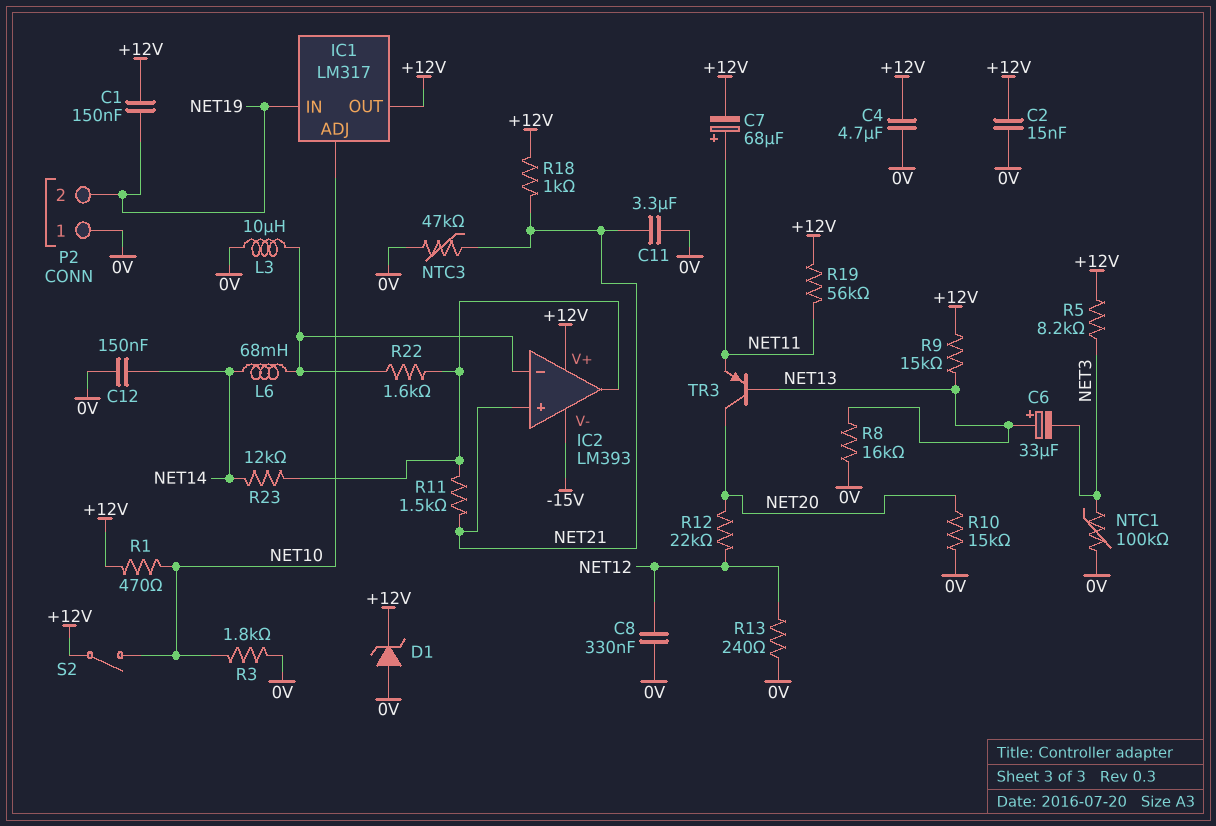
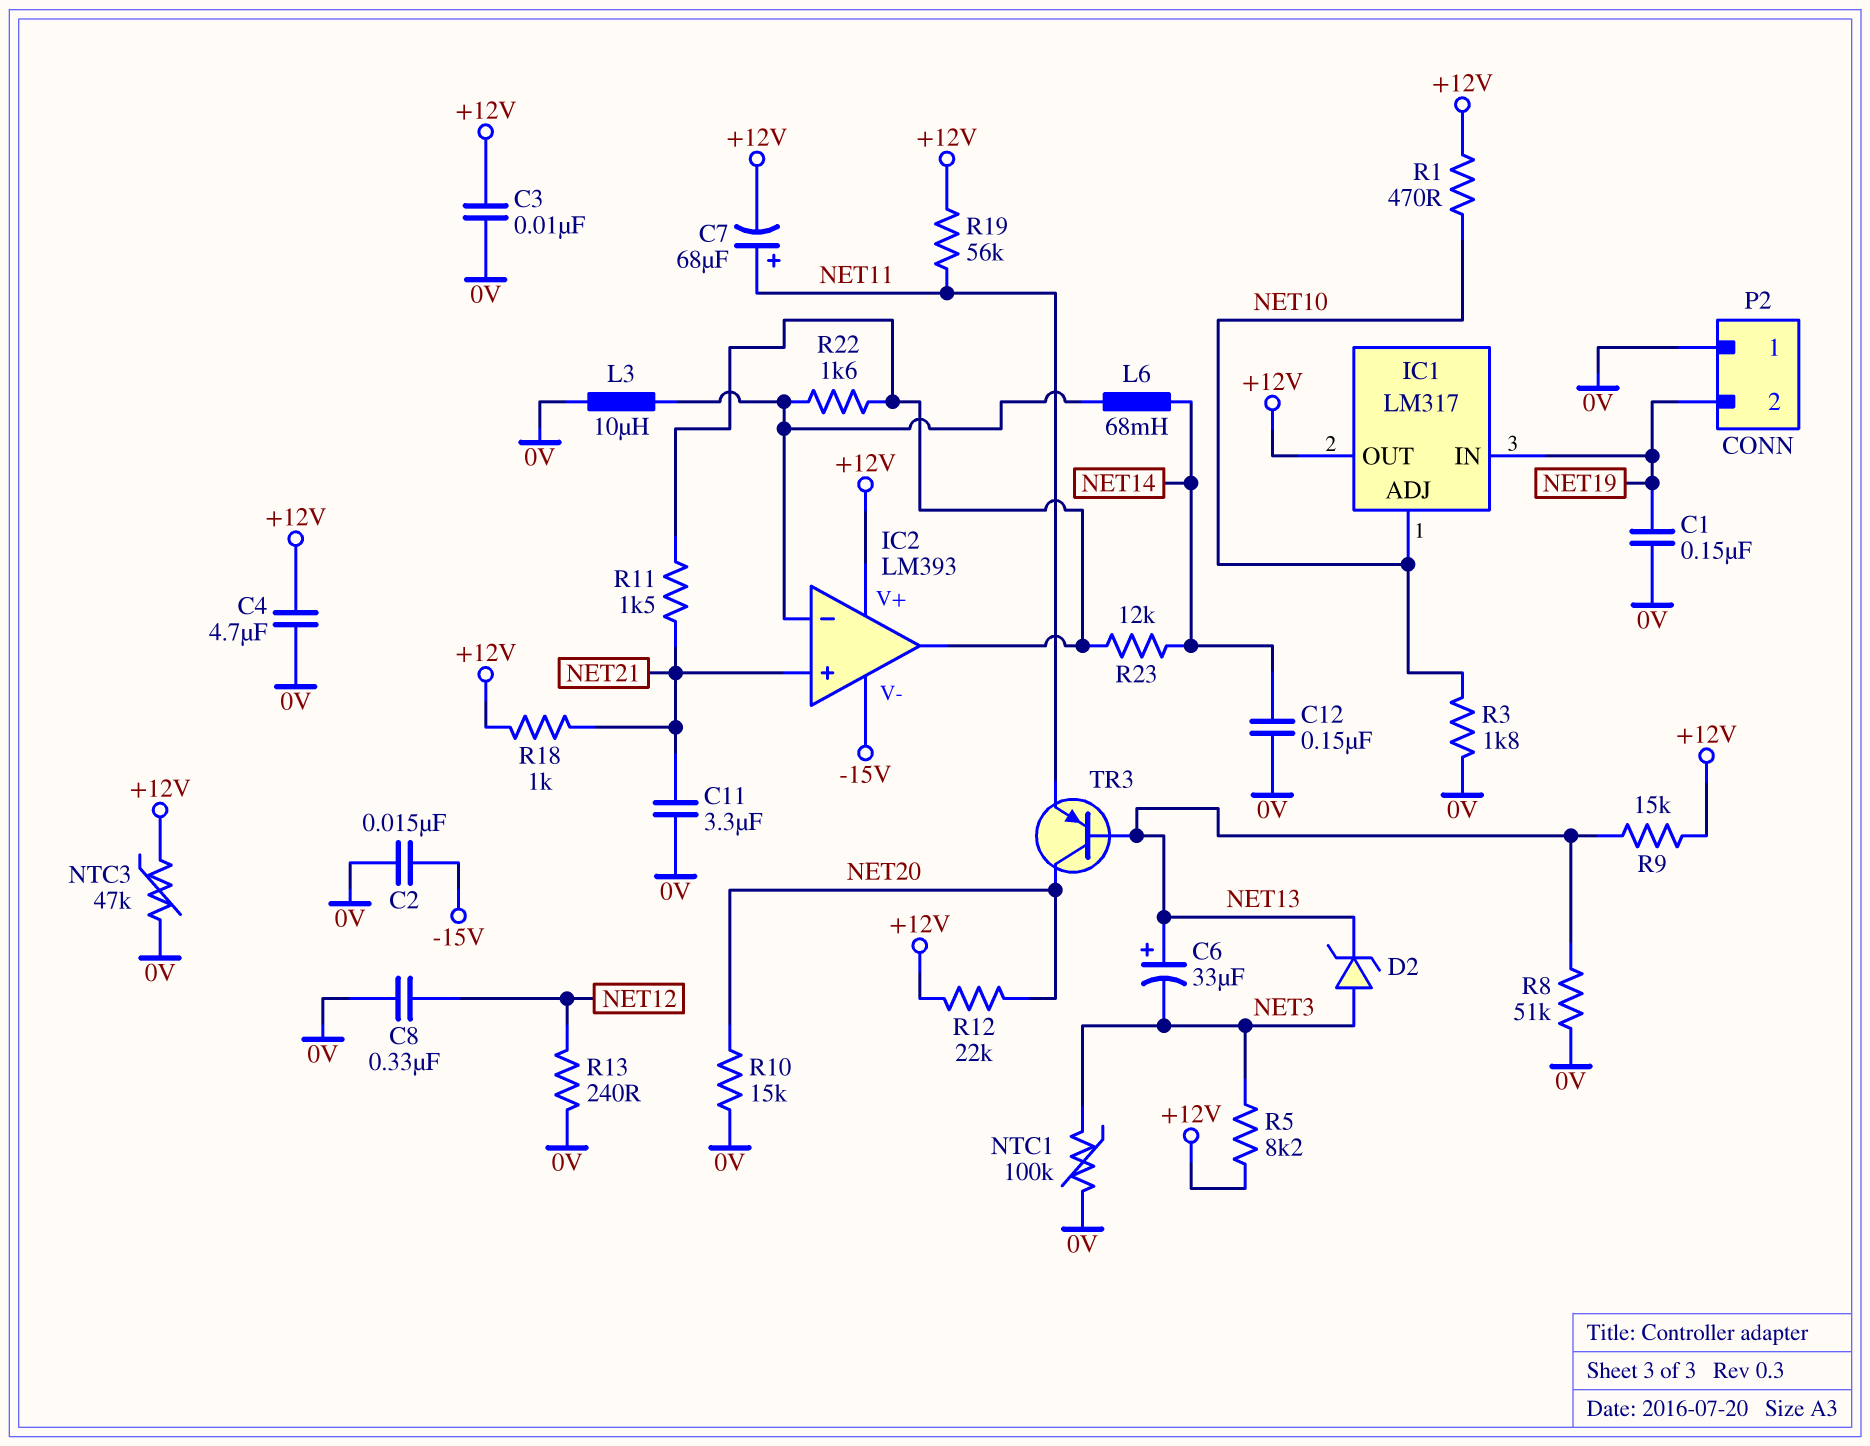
C1: 150nF (+12V, NET19) -> 150nF (0V, NET19)
C2: 15nF (+12V, 0V) -> 15nF (-15V, 0V)
C3: none -> 10nF (+12V, 0V)
D1: zener (A 0V, K +12V) -> none
D2: none -> zener (A NET3, K NET13)
NTC3: 47k (0V, NET21) -> 47k (+12V, 0V)
R8: 16k (0V, NET13) -> 51k (0V, NET13)
R12: 22k (NET12, NET20) -> 22k (+12V, NET20)
S2: switch (+12V, NET10) -> none

